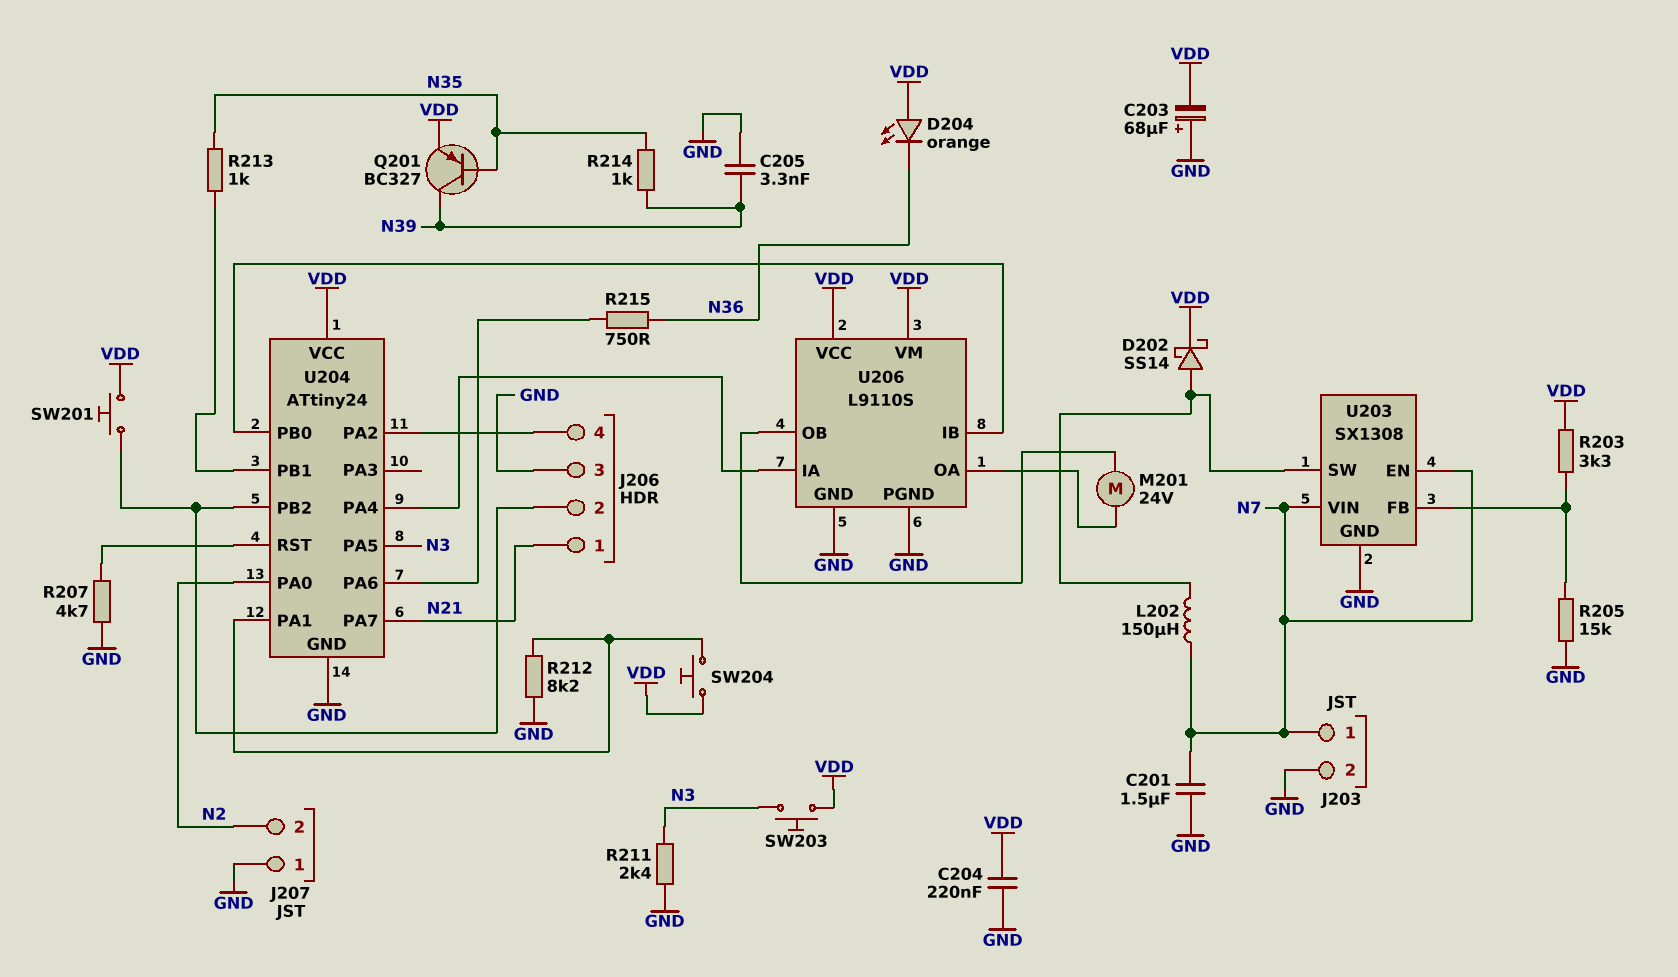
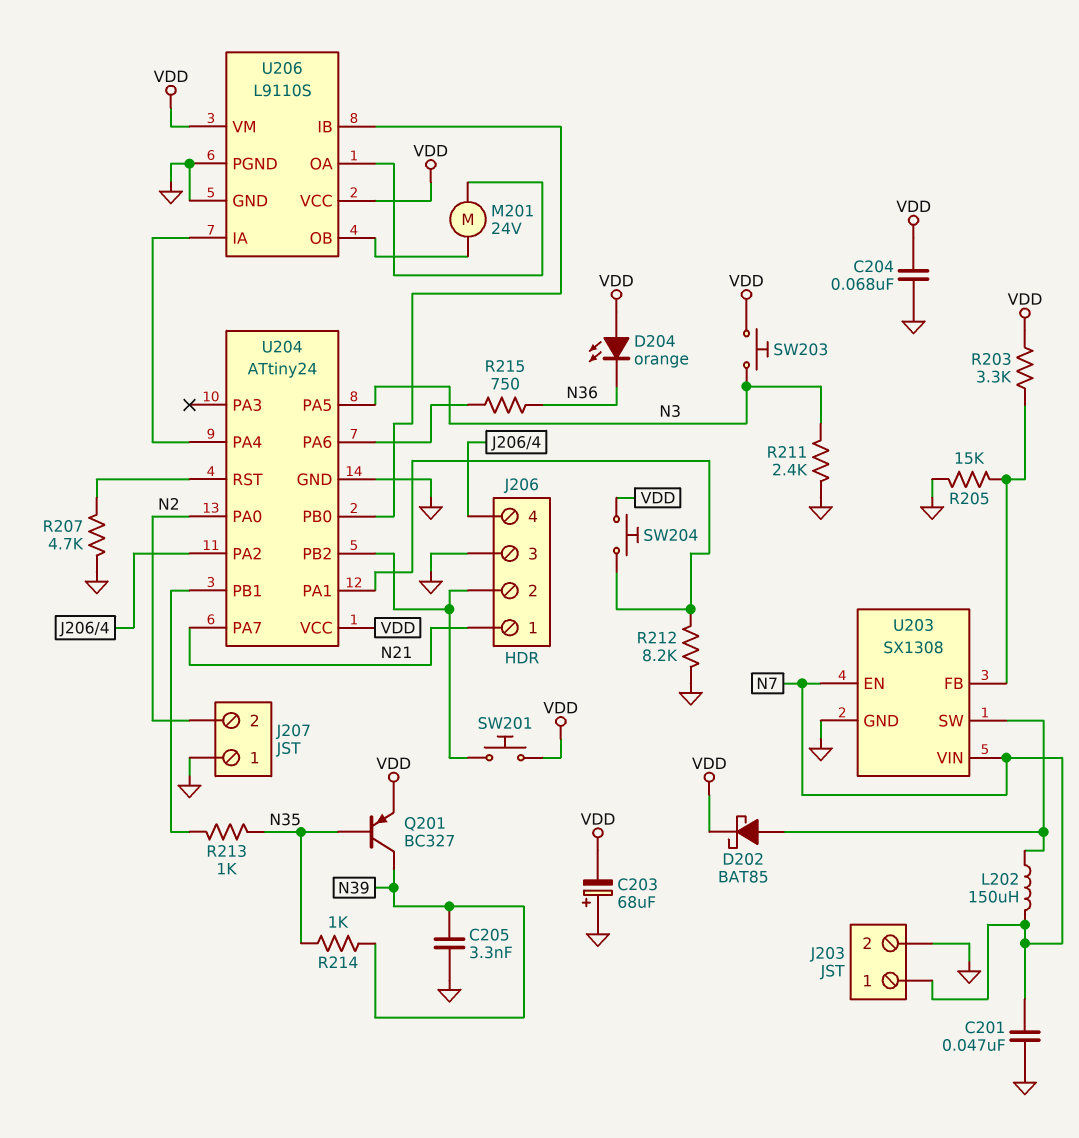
C201: 1.5uF (GND, N7) -> 47nF (GND, N7)
C204: 220nF (GND, VDD) -> 68nF (GND, VDD)
D202: schottky SS14 (A U203/SW, K VDD) -> schottky BAT85 (A U203/SW, K VDD)

